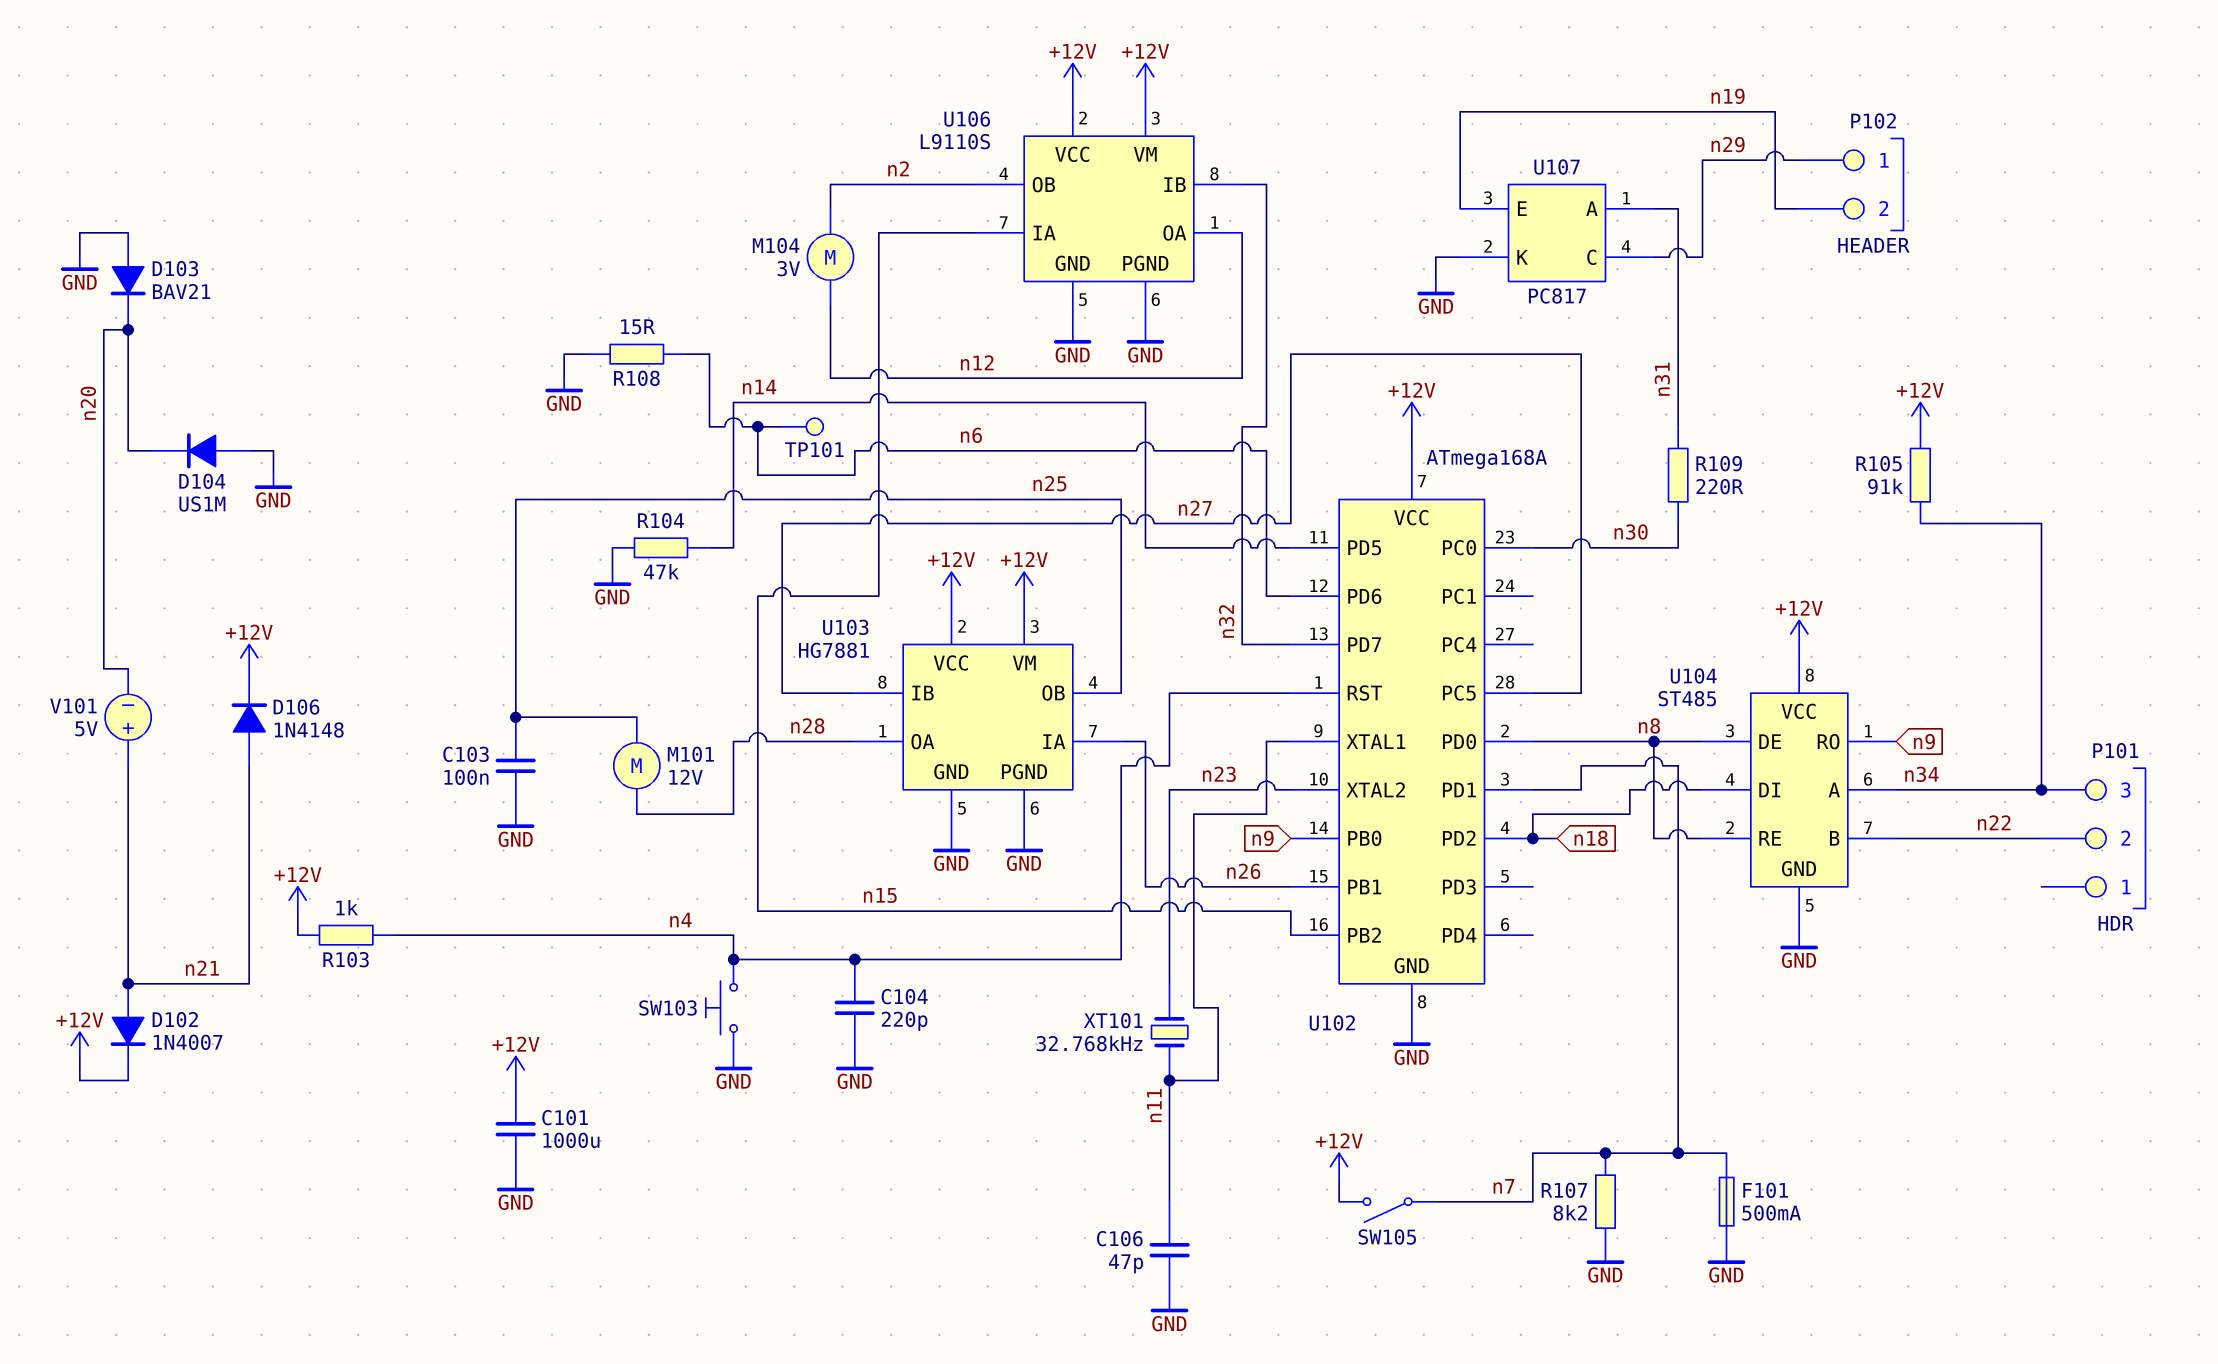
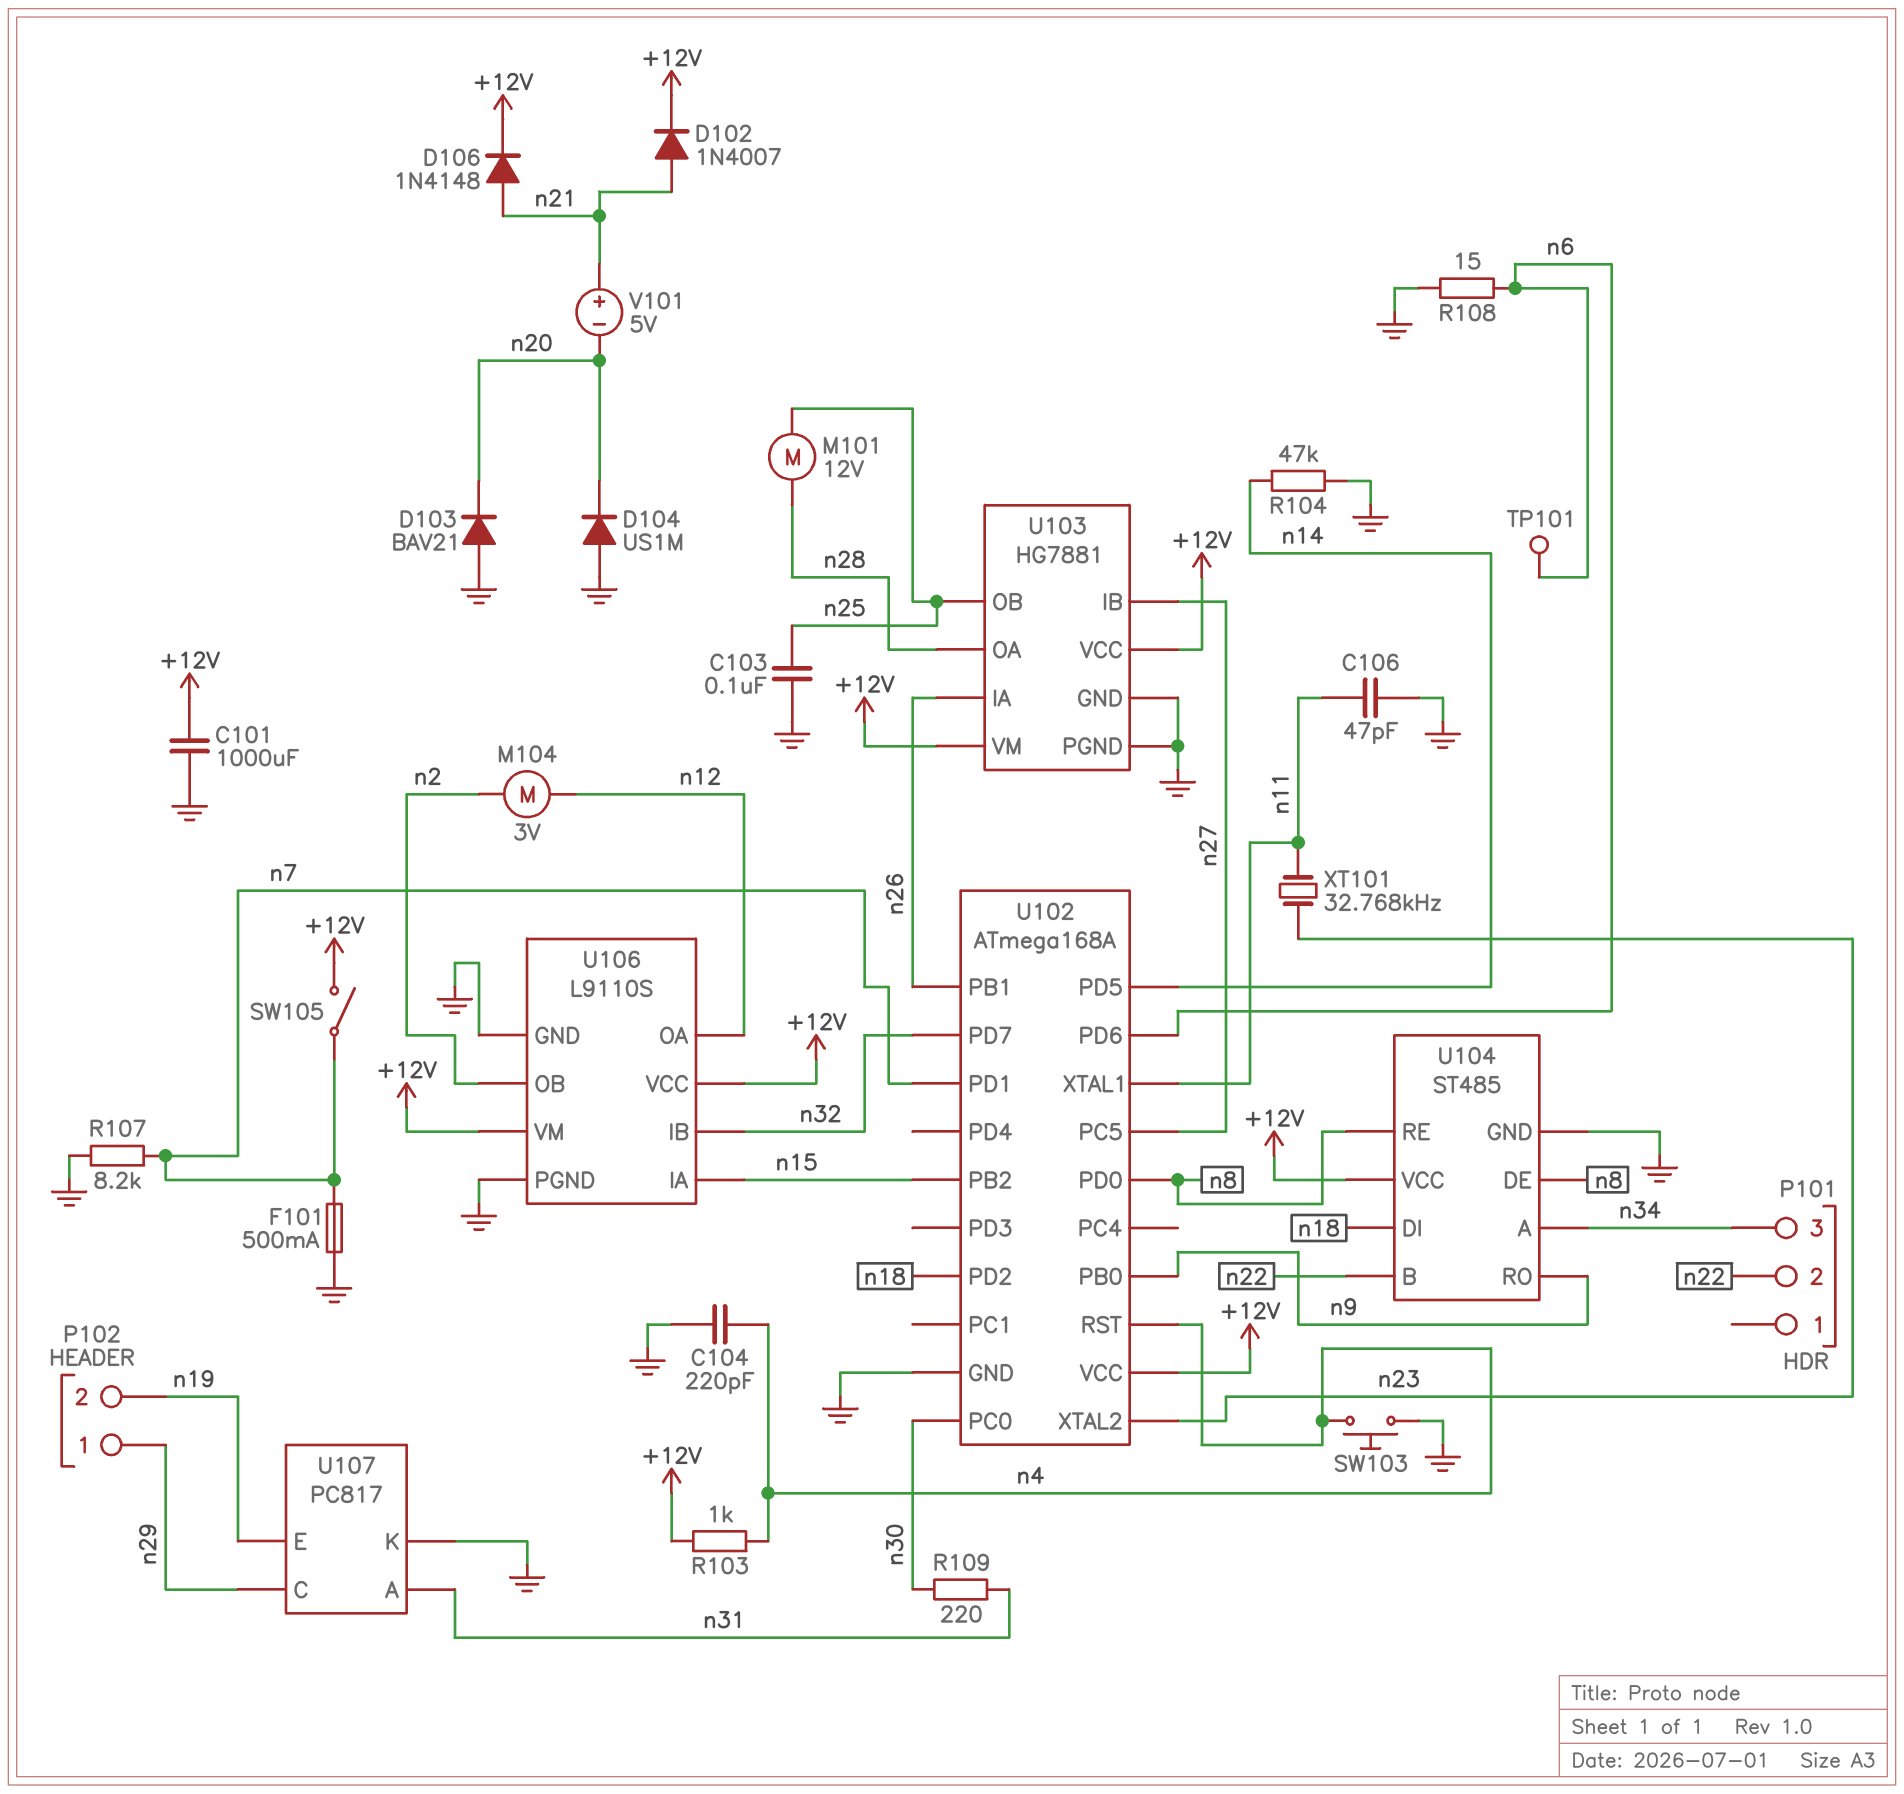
R105: 91k (+12V, n34) -> none

